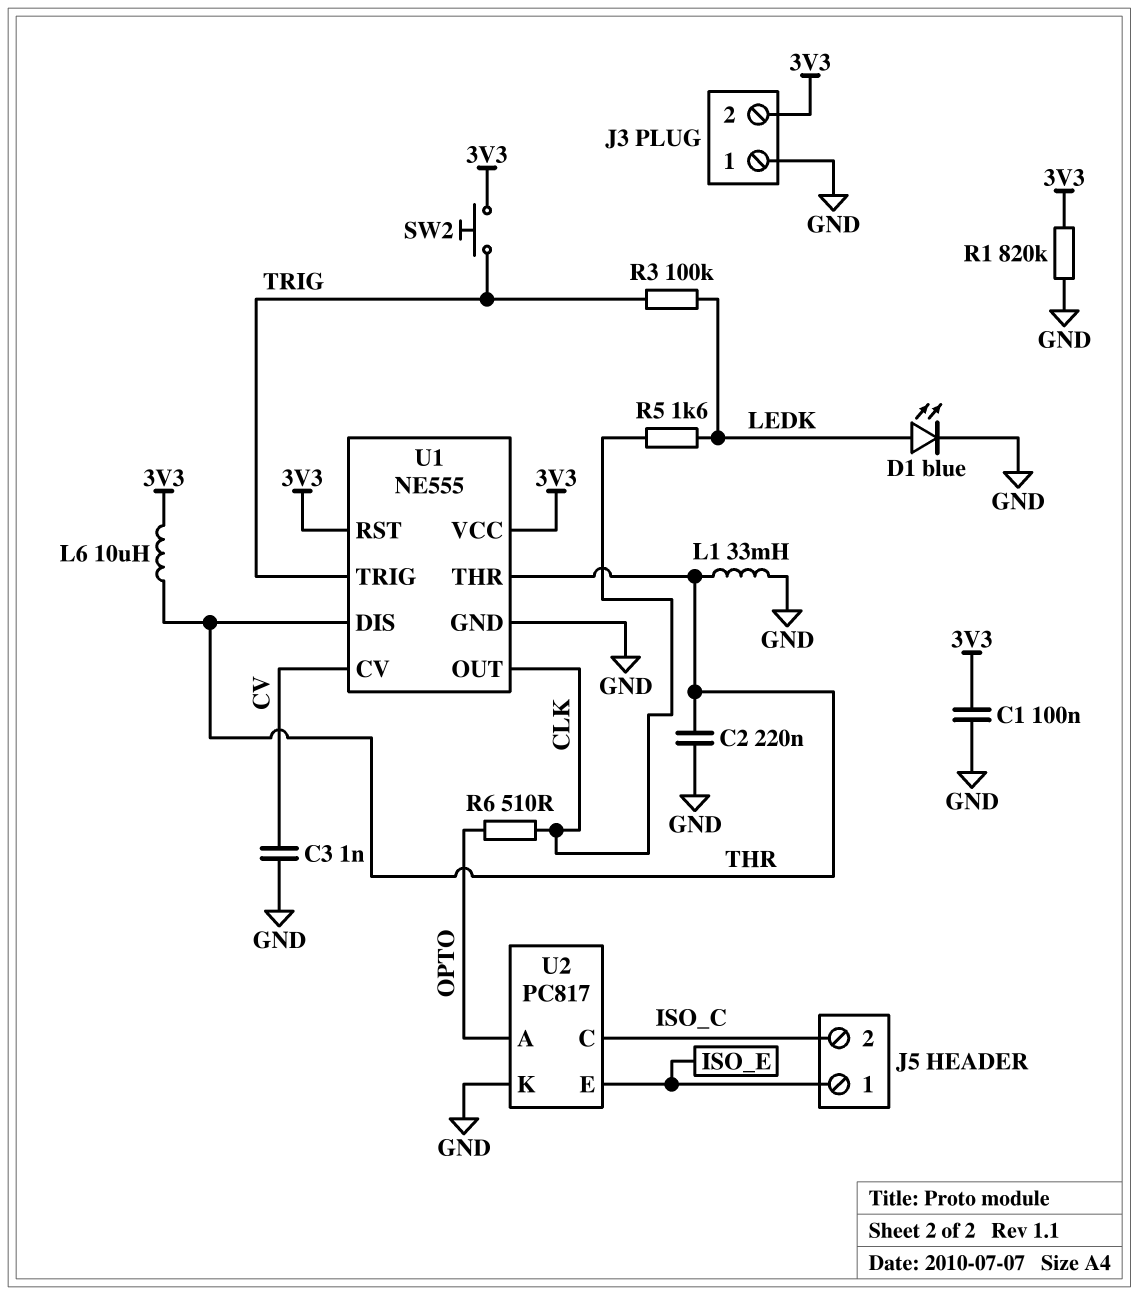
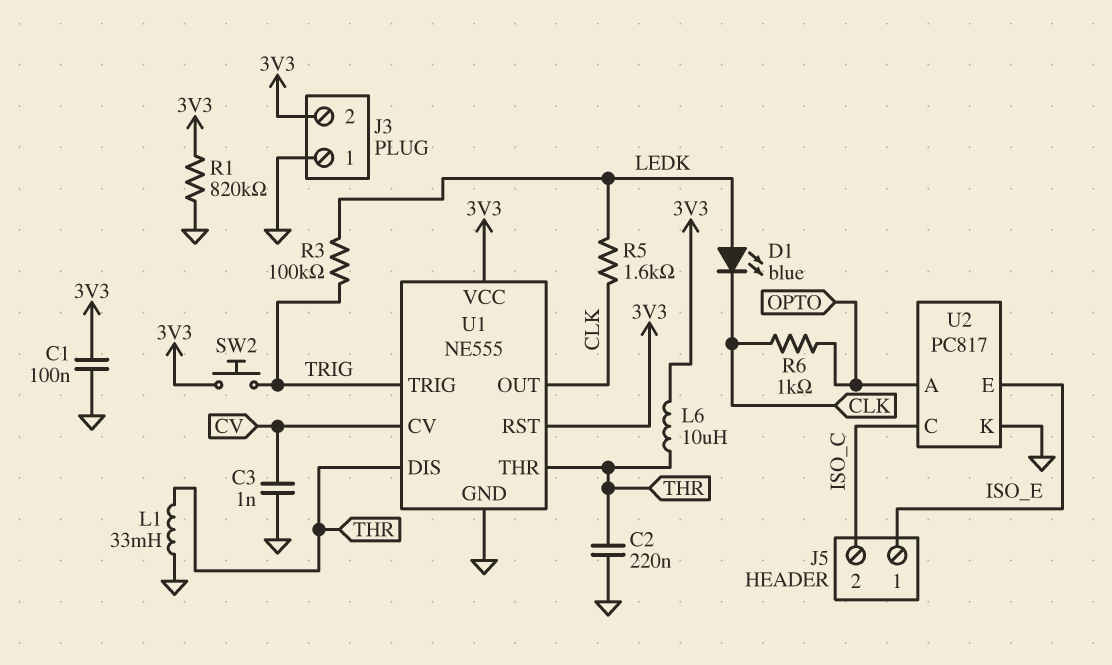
D1: LED blue (A LEDK, K GND) -> LED blue (A LEDK, K CLK)
R6: 510 (CLK, OPTO) -> 1k (CLK, OPTO)

